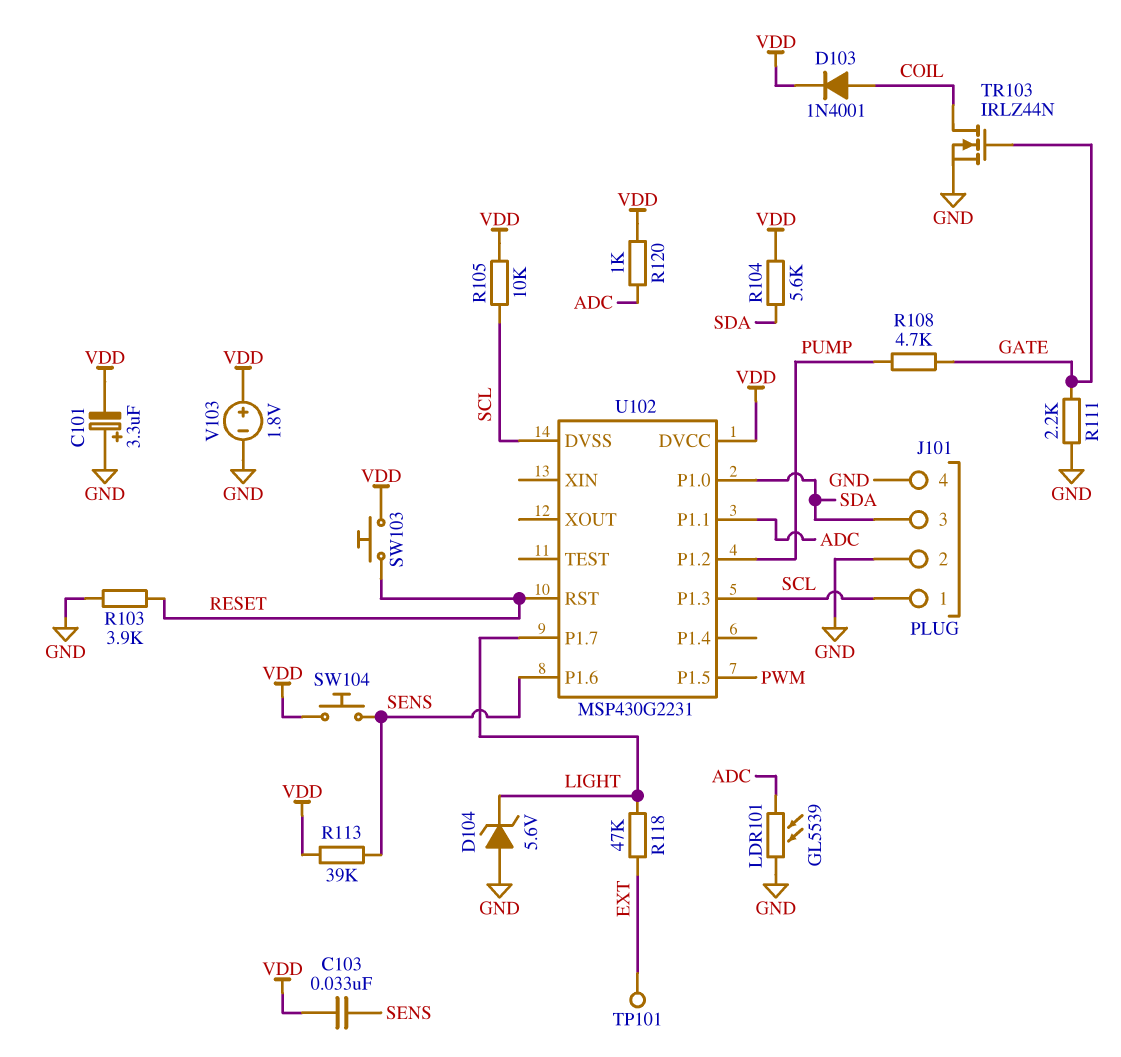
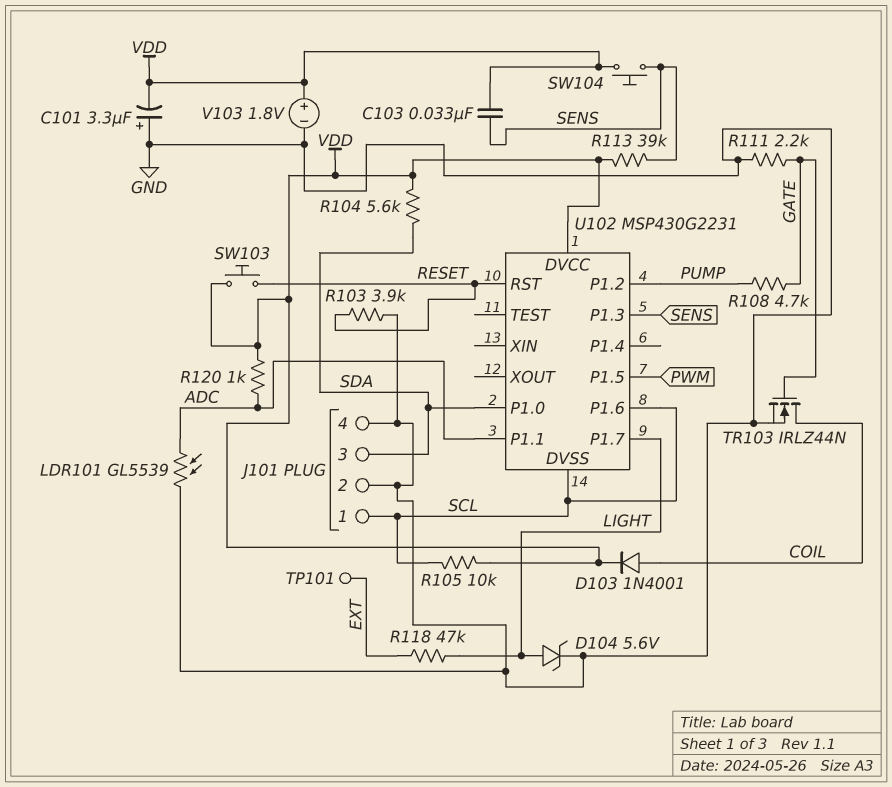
D104: zener 5.6V (A GND, K LIGHT) -> zener 5.6V (A LIGHT, K GND)
U102 pin P1.3: SCL -> SENS
U102 pin P1.6: SENS -> SCL

